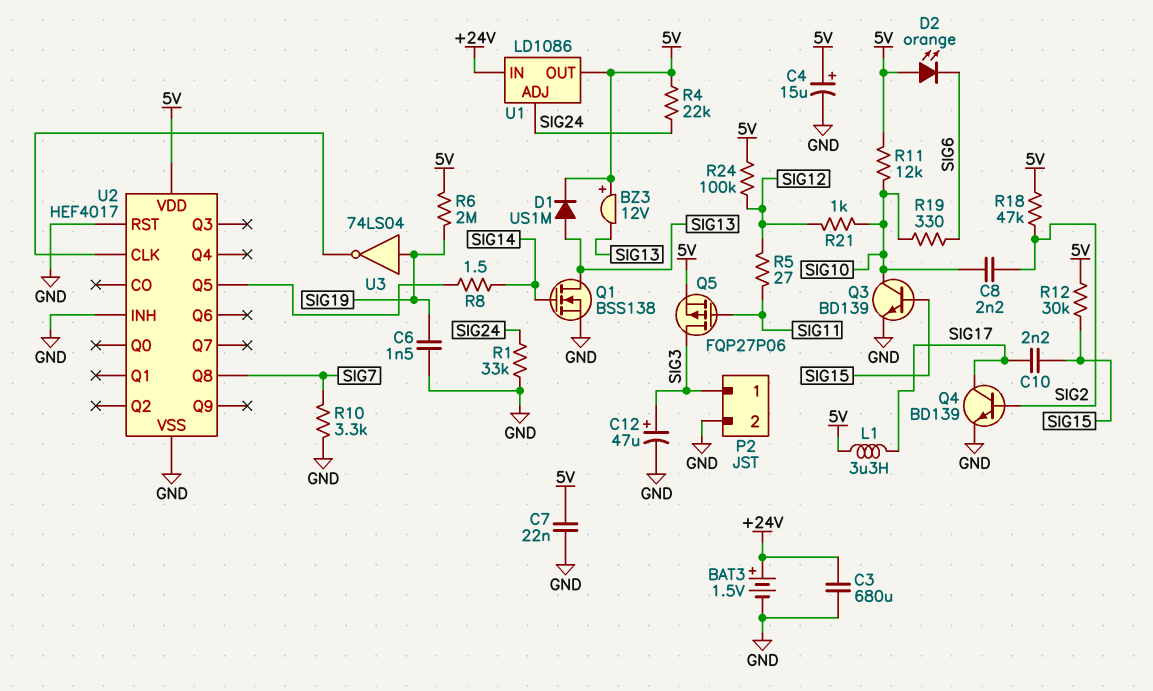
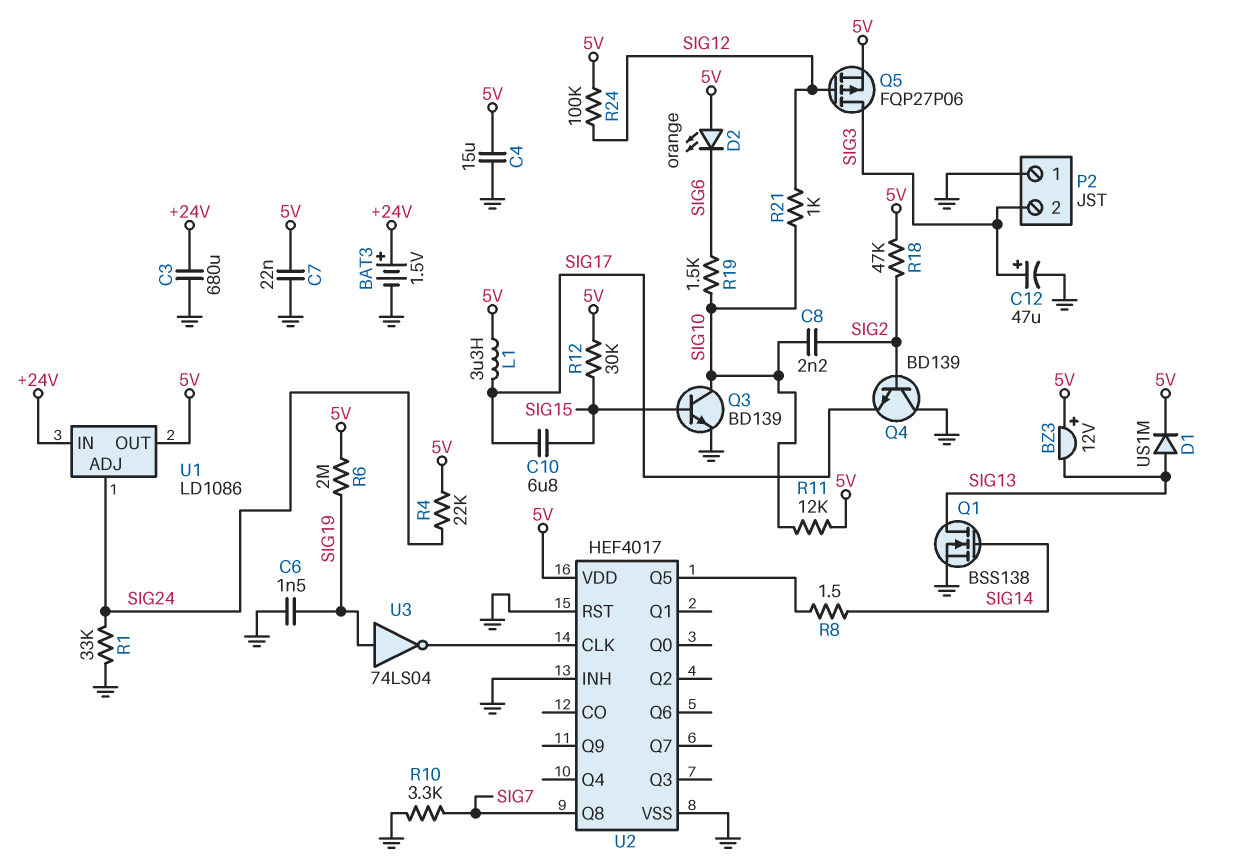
C4: 15uF (plus 5V, minus GND) -> 15uF (5V, GND)
C10: 2.2nF (SIG15, SIG17) -> 6.8uF (SIG15, SIG17)
P2 pin 1: SIG3 -> GND
P2 pin 2: GND -> SIG3
Q4: NPN BD139 (B SIG2, C SIG17, E GND) -> NPN BD139 (B SIG2, C GND, E SIG17)
Q5: PMOS FQP27P06 (G SIG11, D SIG3, S 5V) -> PMOS FQP27P06 (G SIG12, D SIG3, S 5V)
R5: 27 (SIG11, SIG12) -> none
R19: 330 (SIG6, SIG10) -> 1.5k (SIG6, SIG10)

